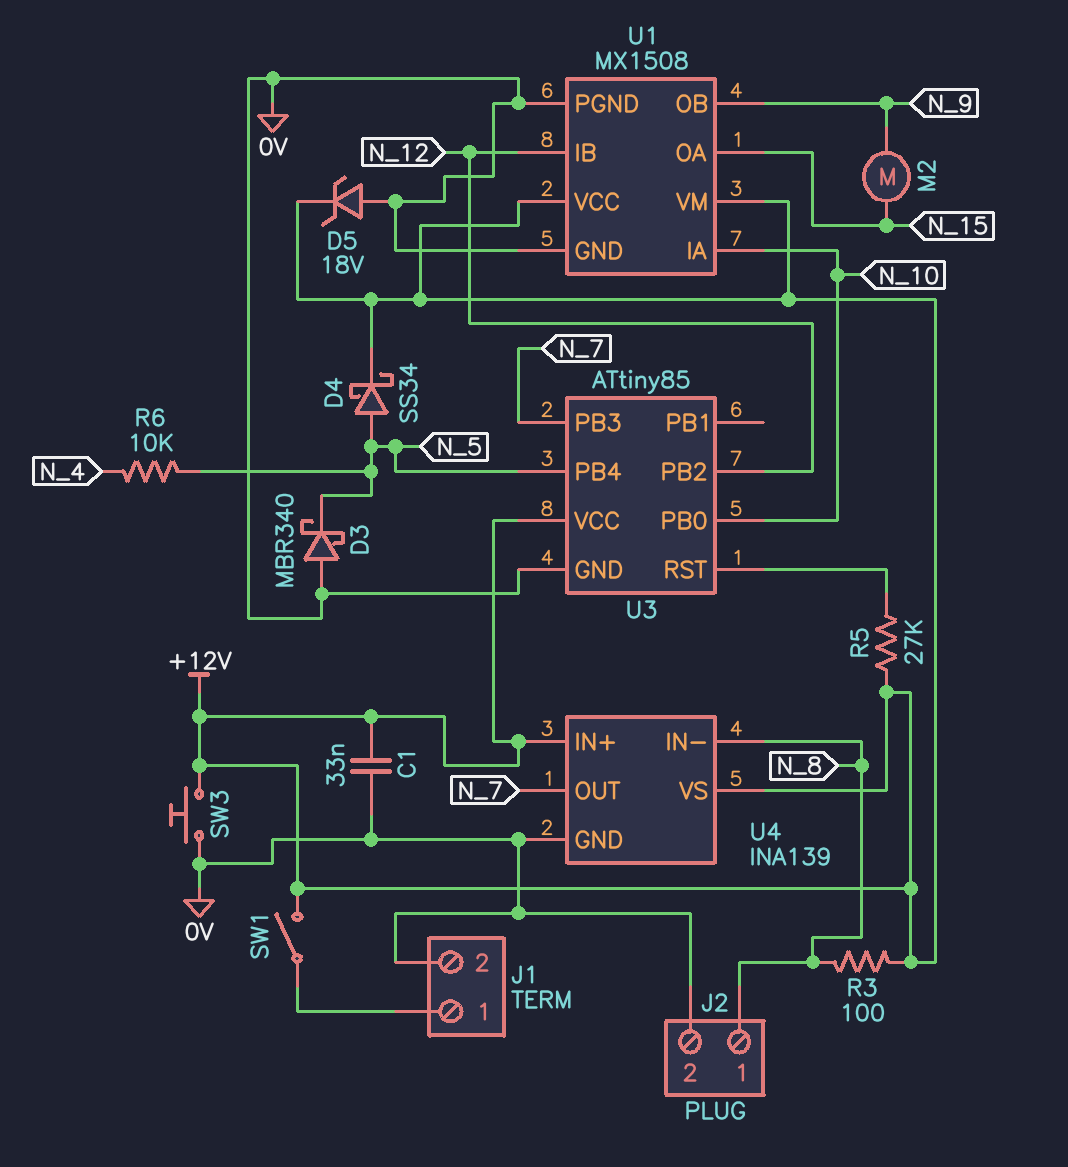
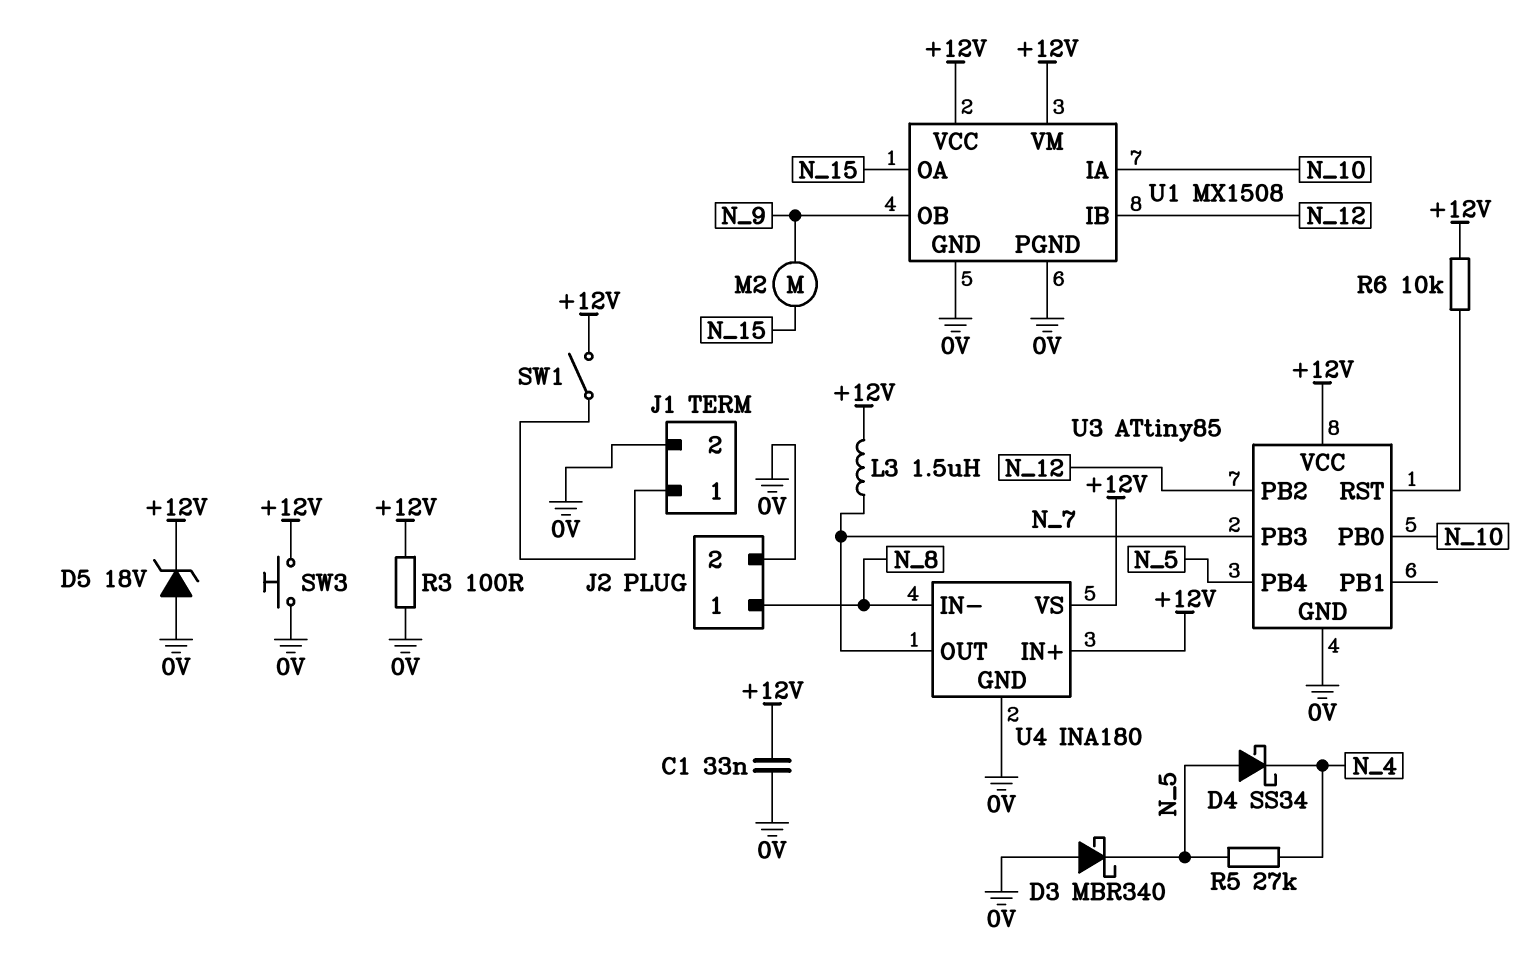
D4: schottky SS34 (A N_5, K +12V) -> schottky SS34 (A N_5, K N_4)
L3: none -> 1.5uH (+12V, N_7)
R3: 100 (+12V, N_8) -> 100 (+12V, 0V)
R5: 27k (+12V, U3/RST) -> 27k (N_4, N_5)
R6: 10k (N_4, N_5) -> 10k (+12V, U3/RST)
U4: INA139 -> INA180

